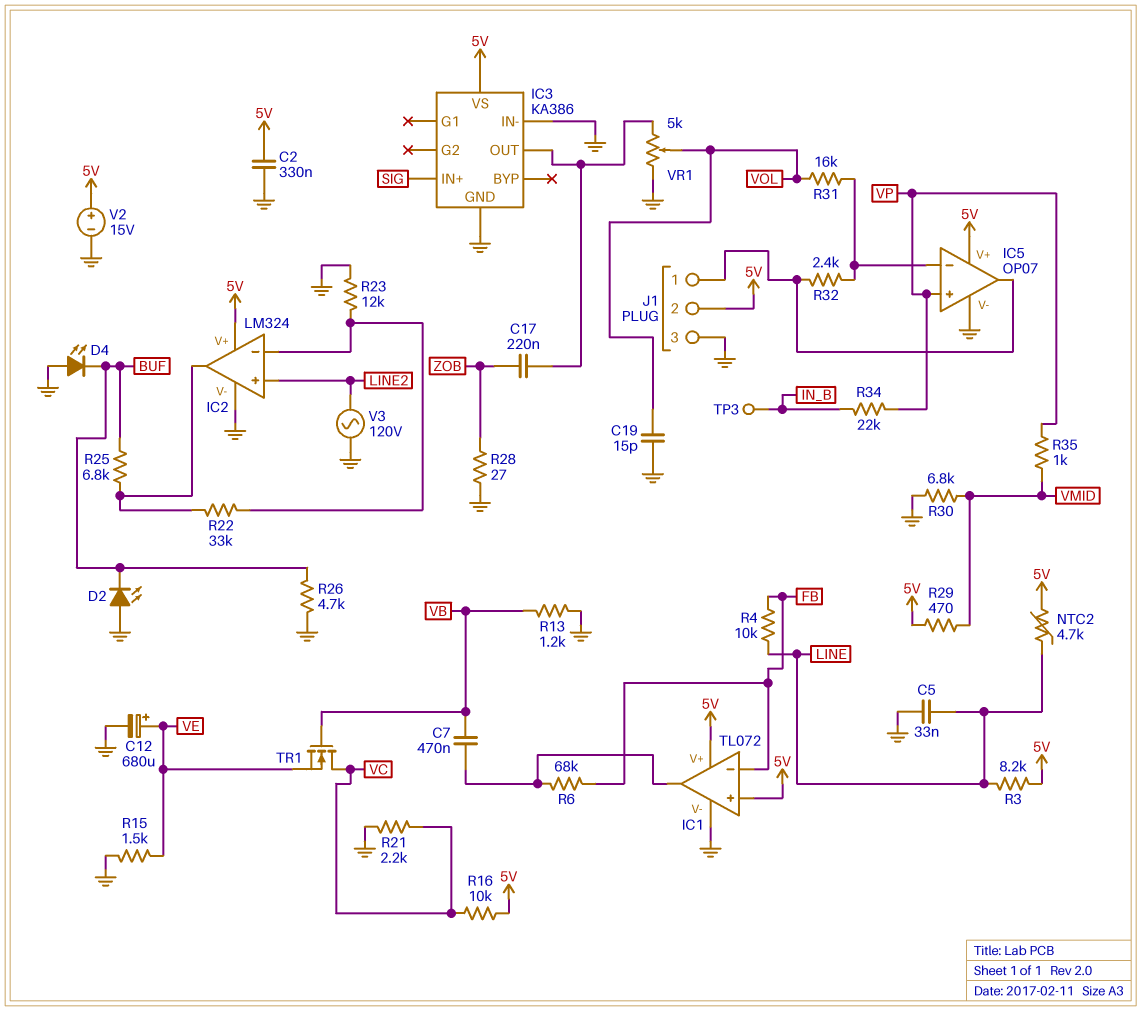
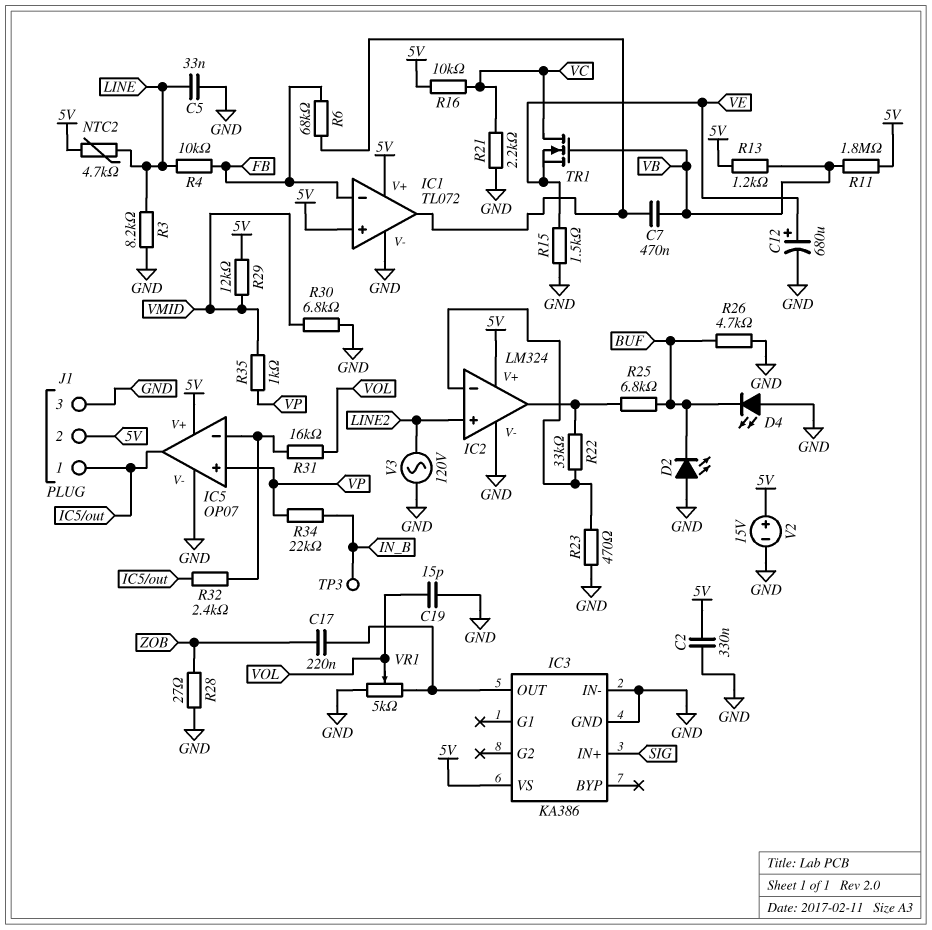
R3: 8.2k (5V, LINE) -> 8.2k (GND, LINE)
R11: none -> 1.8M (5V, VB)
R13: 1.2k (GND, VB) -> 1.2k (5V, VB)
R23: 12k (GND, IC2/in-) -> 470 (GND, IC2/in-)
R29: 470 (5V, VMID) -> 12k (5V, VMID)

